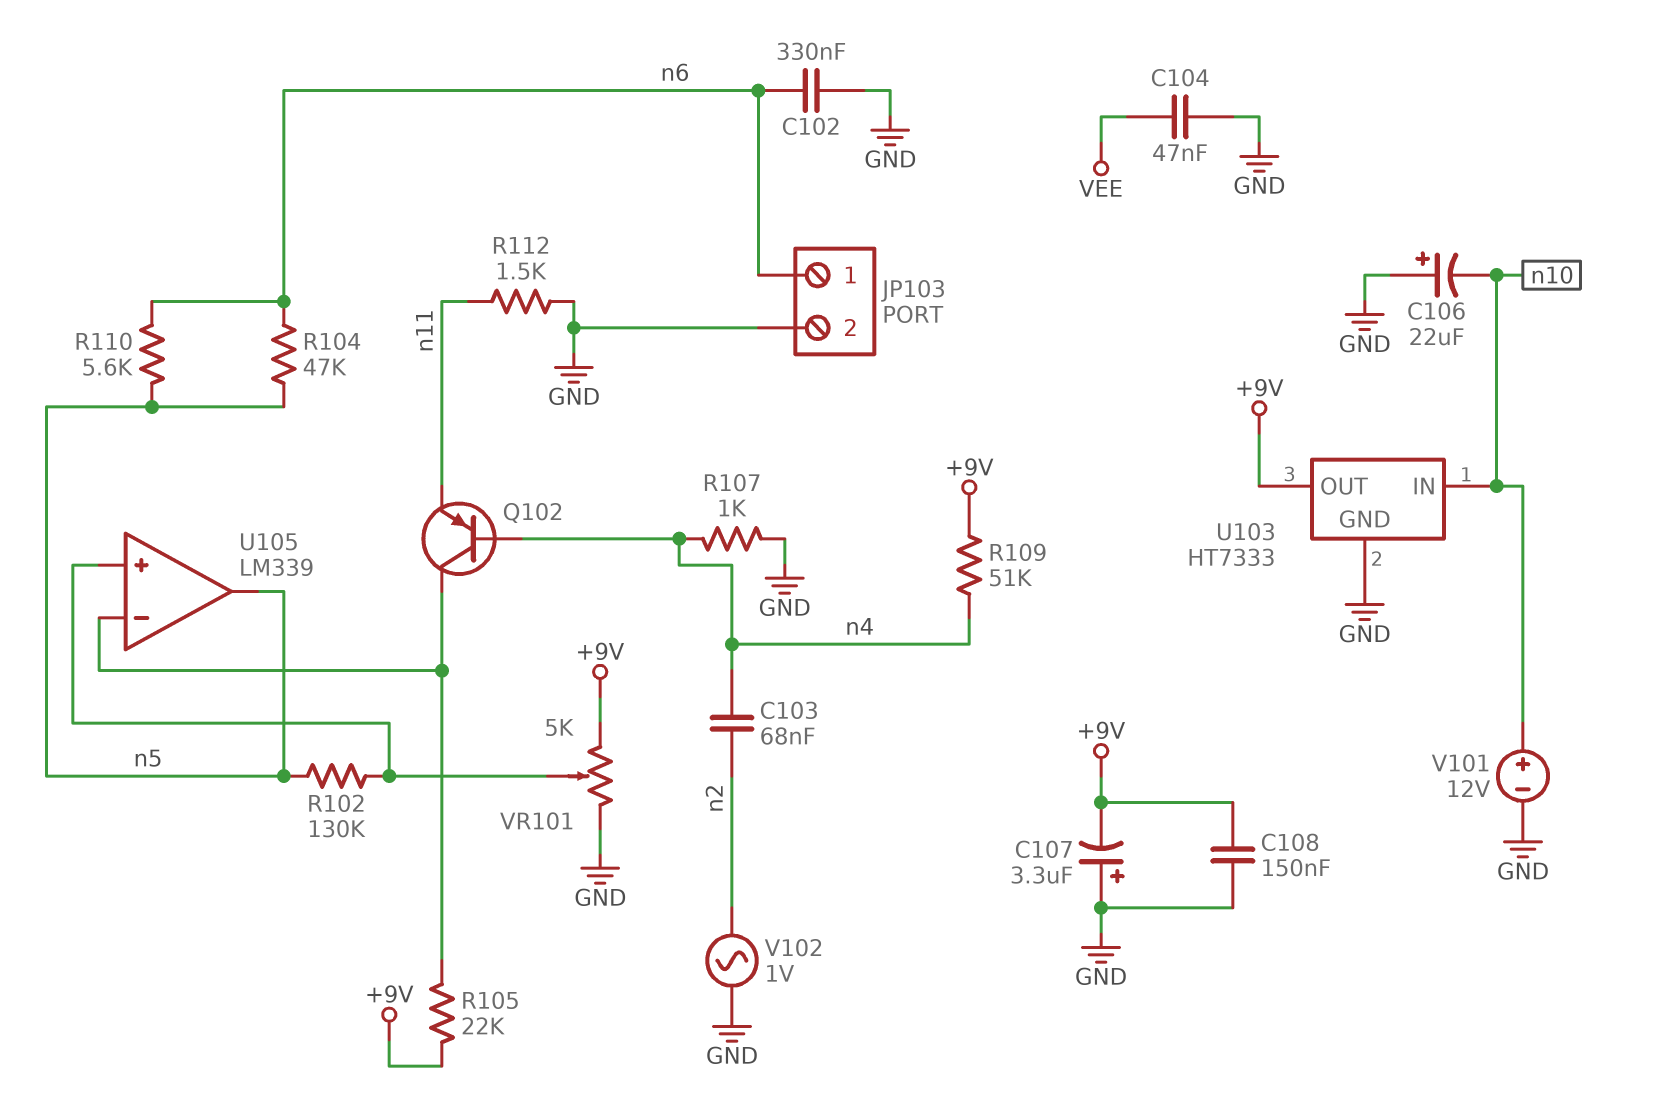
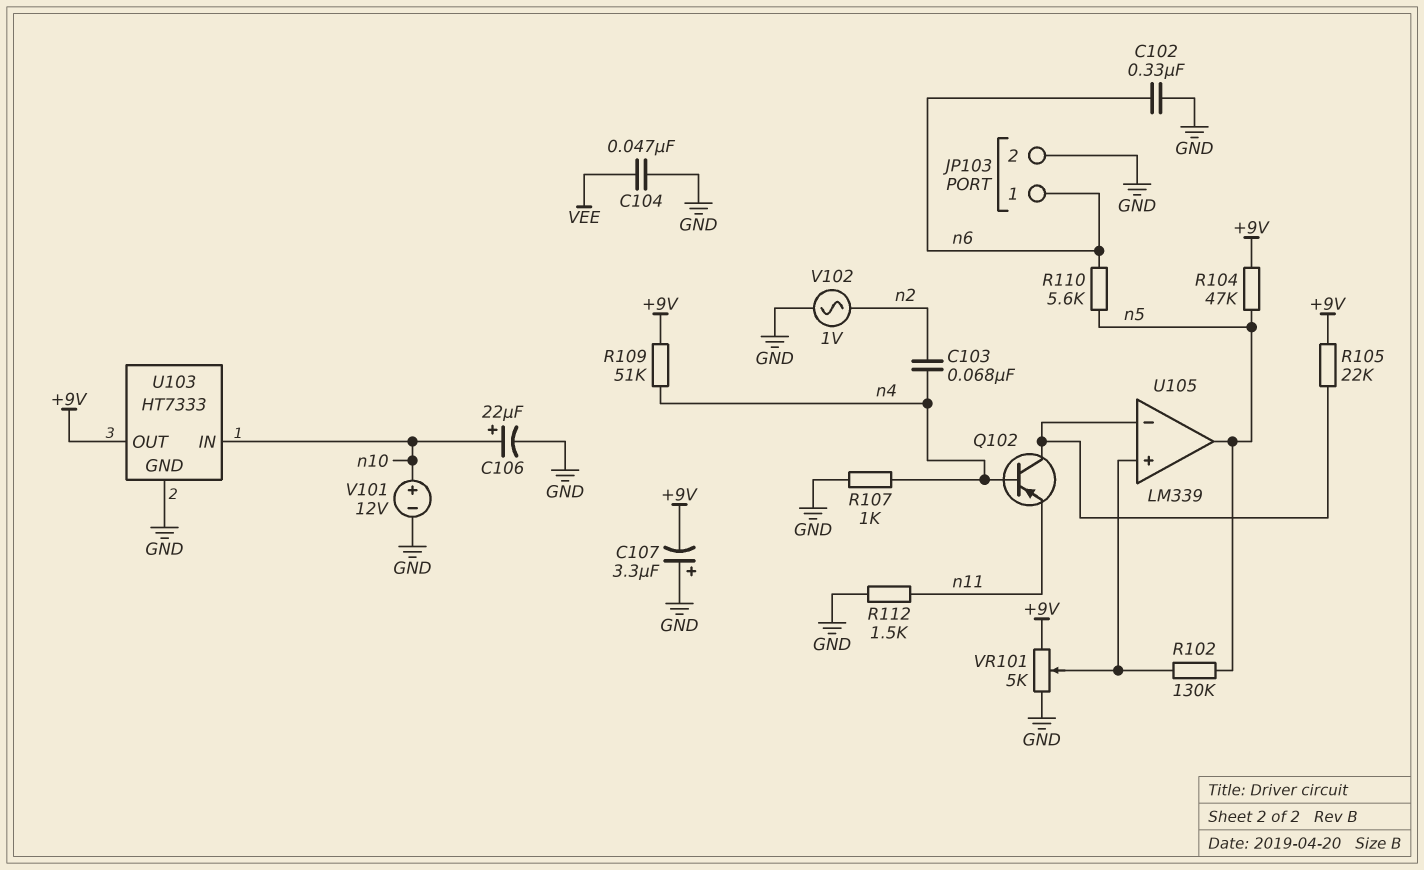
C106: 22uF (plus GND, minus n10) -> 22uF (plus n10, minus GND)
C108: 150nF (+9V, GND) -> none
R104: 47k (n5, n6) -> 47k (+9V, n5)

